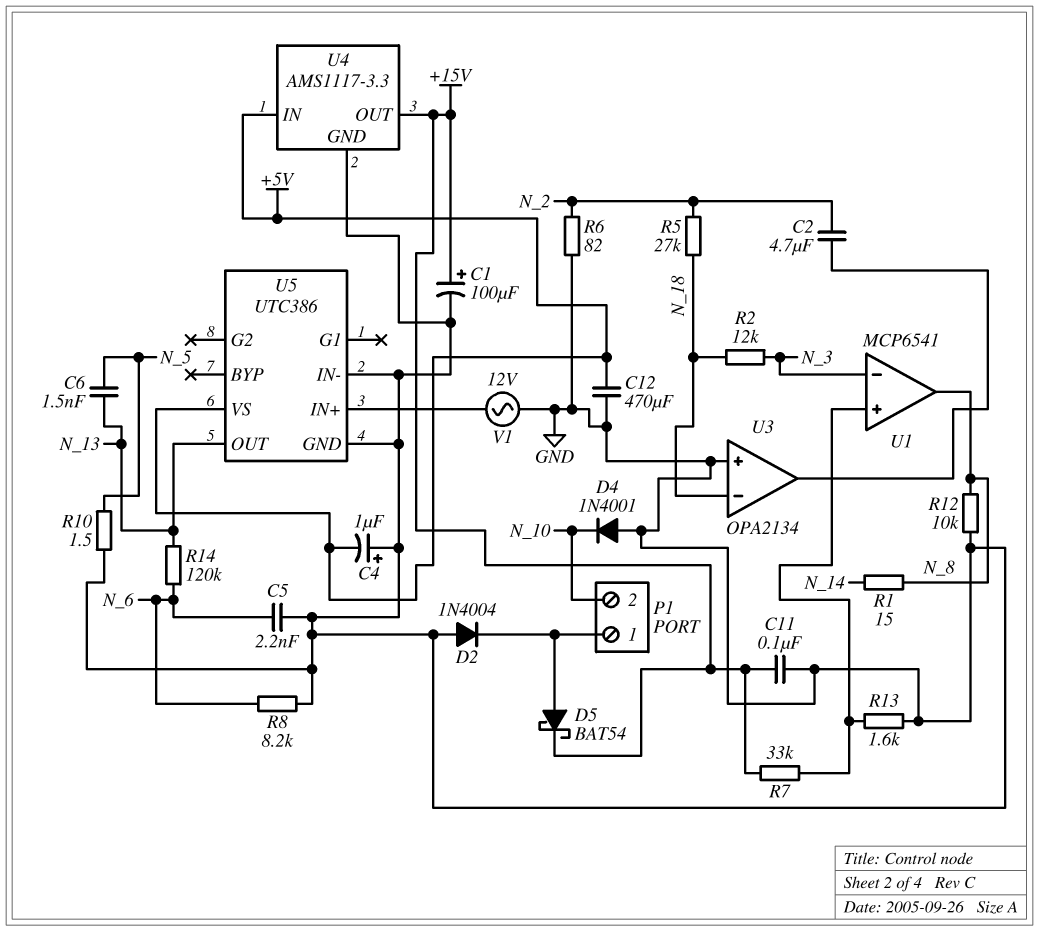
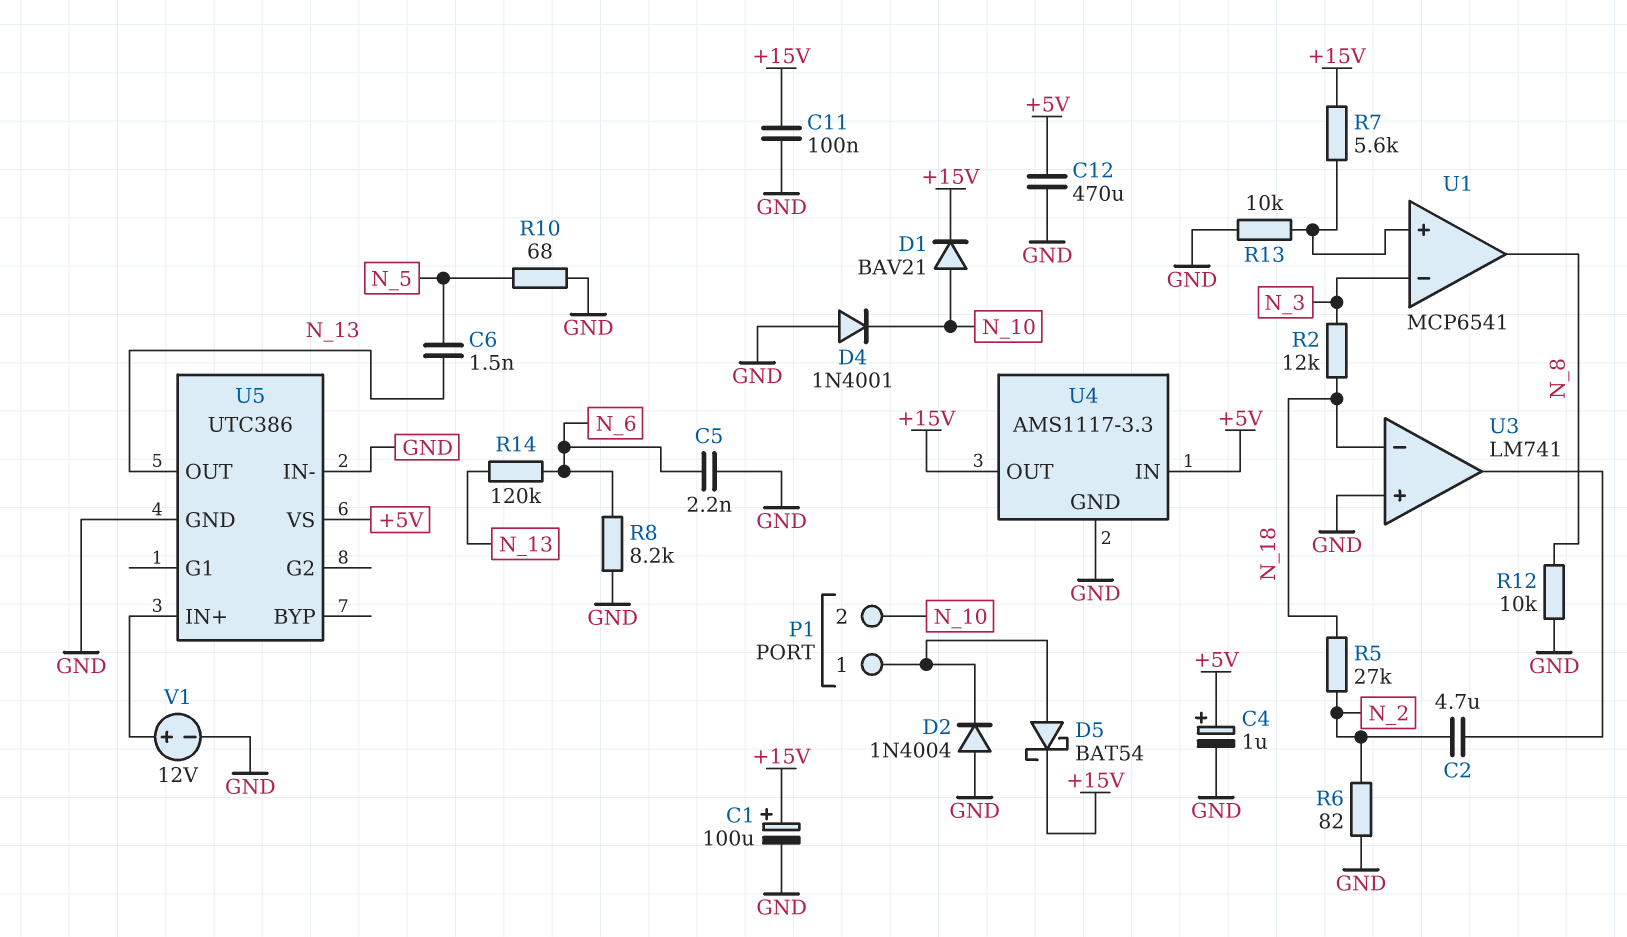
C4: 1uF (plus GND, minus +5V) -> 1uF (plus +5V, minus GND)
D1: none -> diode BAV21 (A N_10, K +15V)
R1: 15 (N_8, N_14) -> none
R7: 33k (+15V, U1/in+) -> 5.6k (+15V, U1/in+)
R10: 1.5 (GND, N_5) -> 68 (GND, N_5)
R13: 1.6k (GND, U1/in+) -> 10k (GND, U1/in+)
U3: OPA2134 -> LM741
V1: AC 12V (GND, U5/IN+) -> 12V (plus U5/IN+, minus GND)

